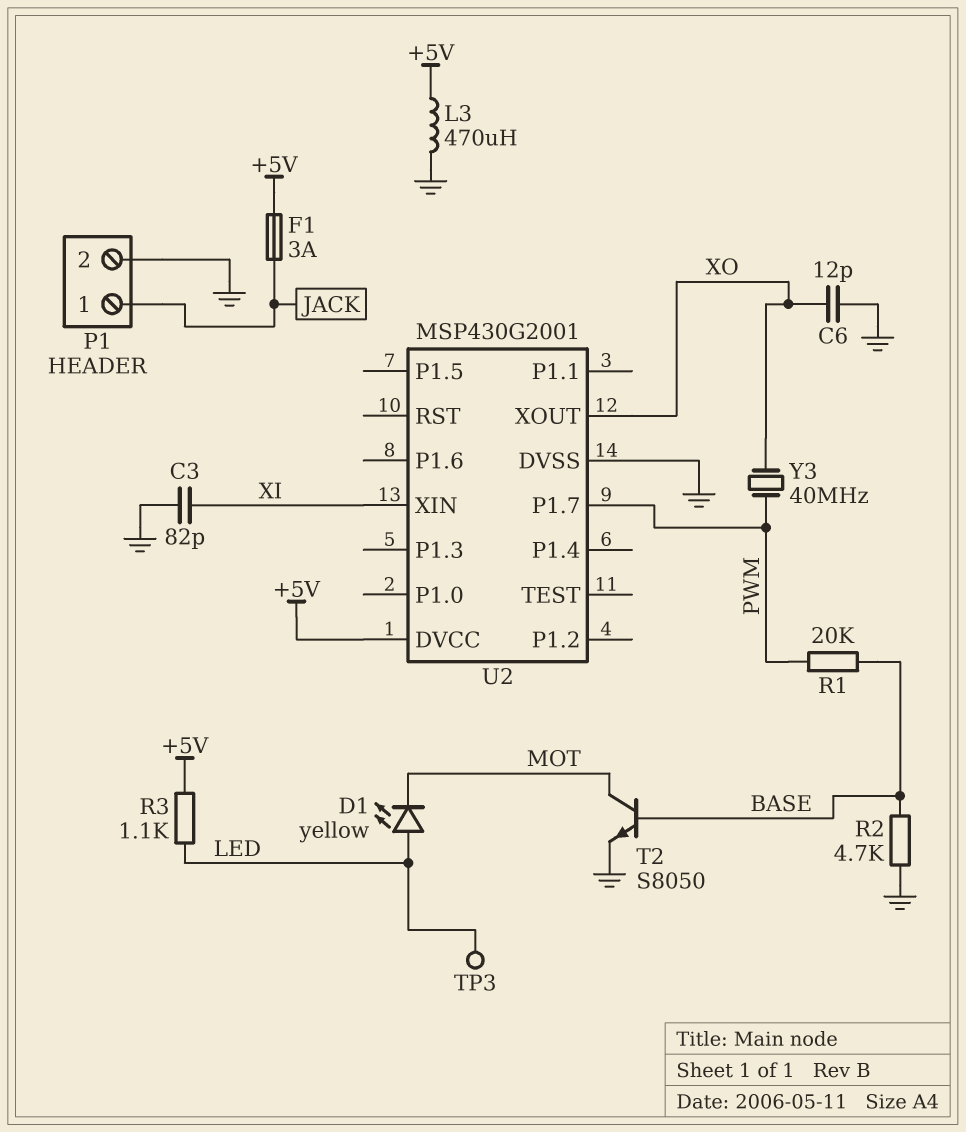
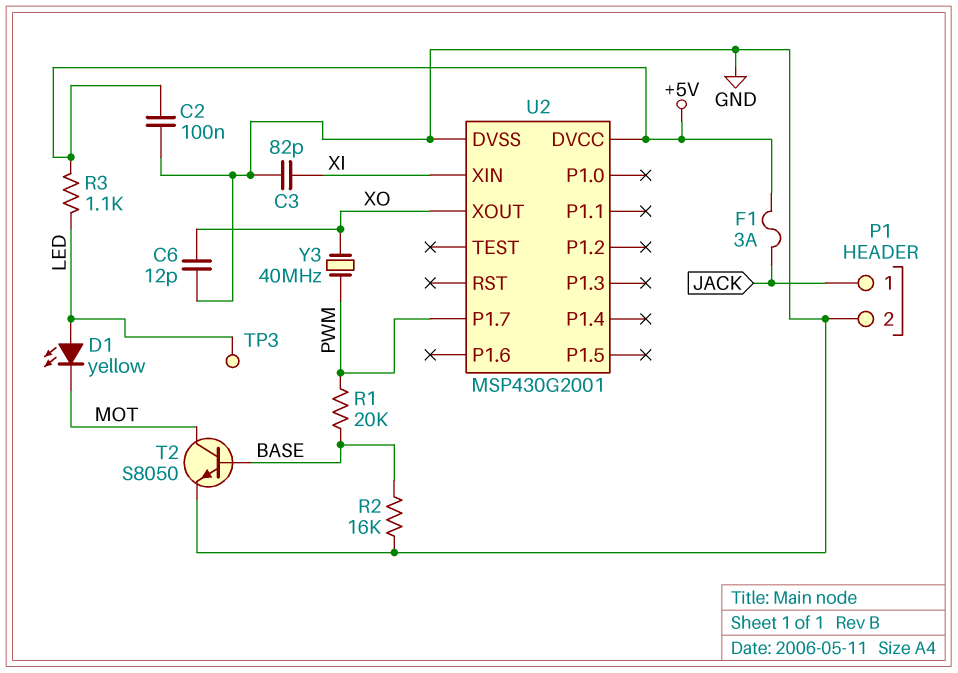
C2: none -> 100nF (+5V, GND)
L3: 470uH (+5V, GND) -> none
R2: 4.7k (BASE, GND) -> 16k (BASE, GND)

